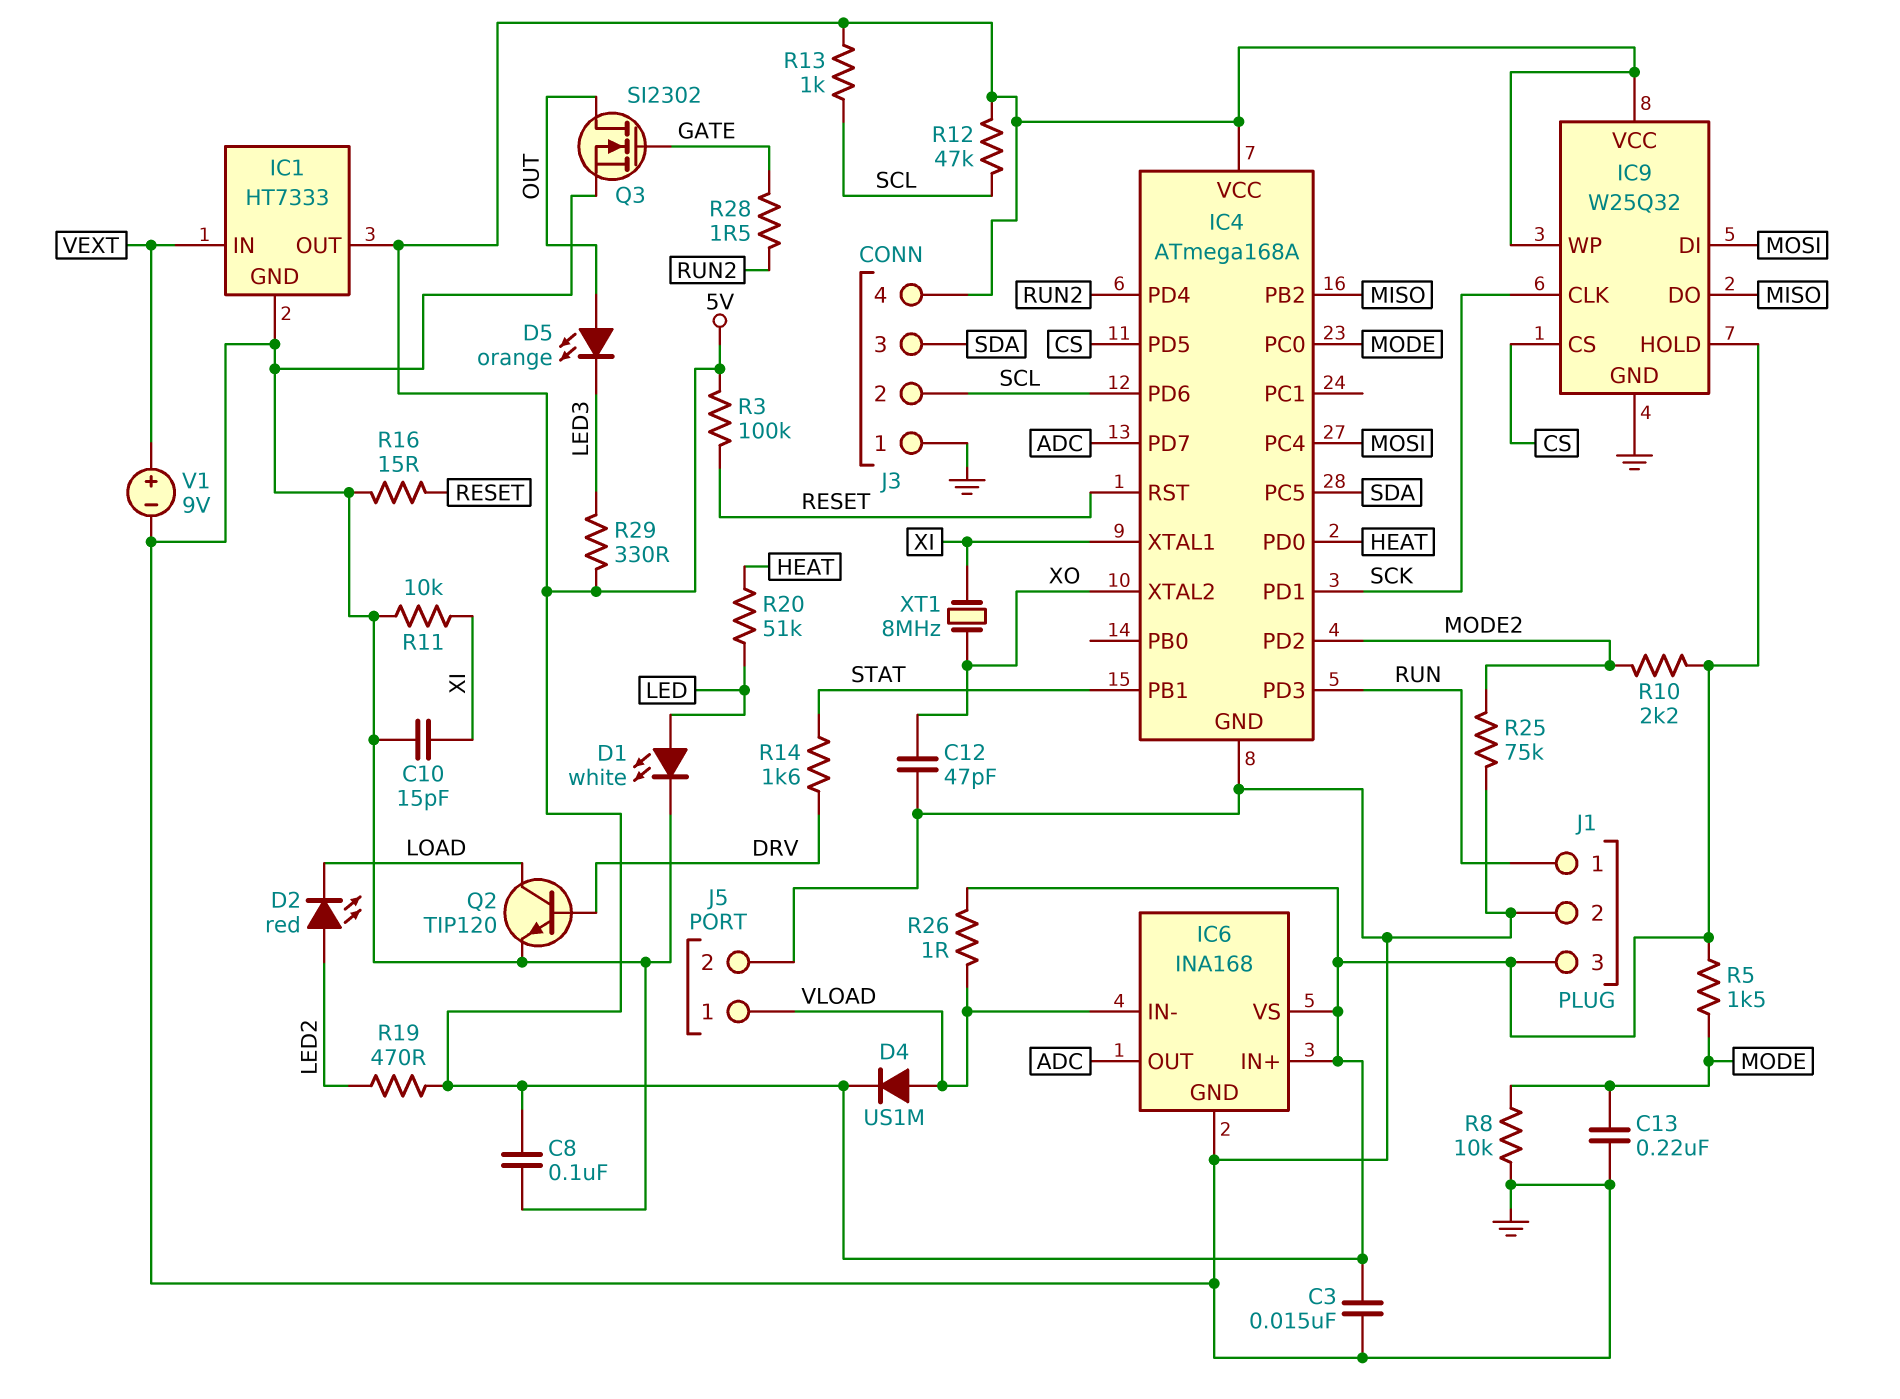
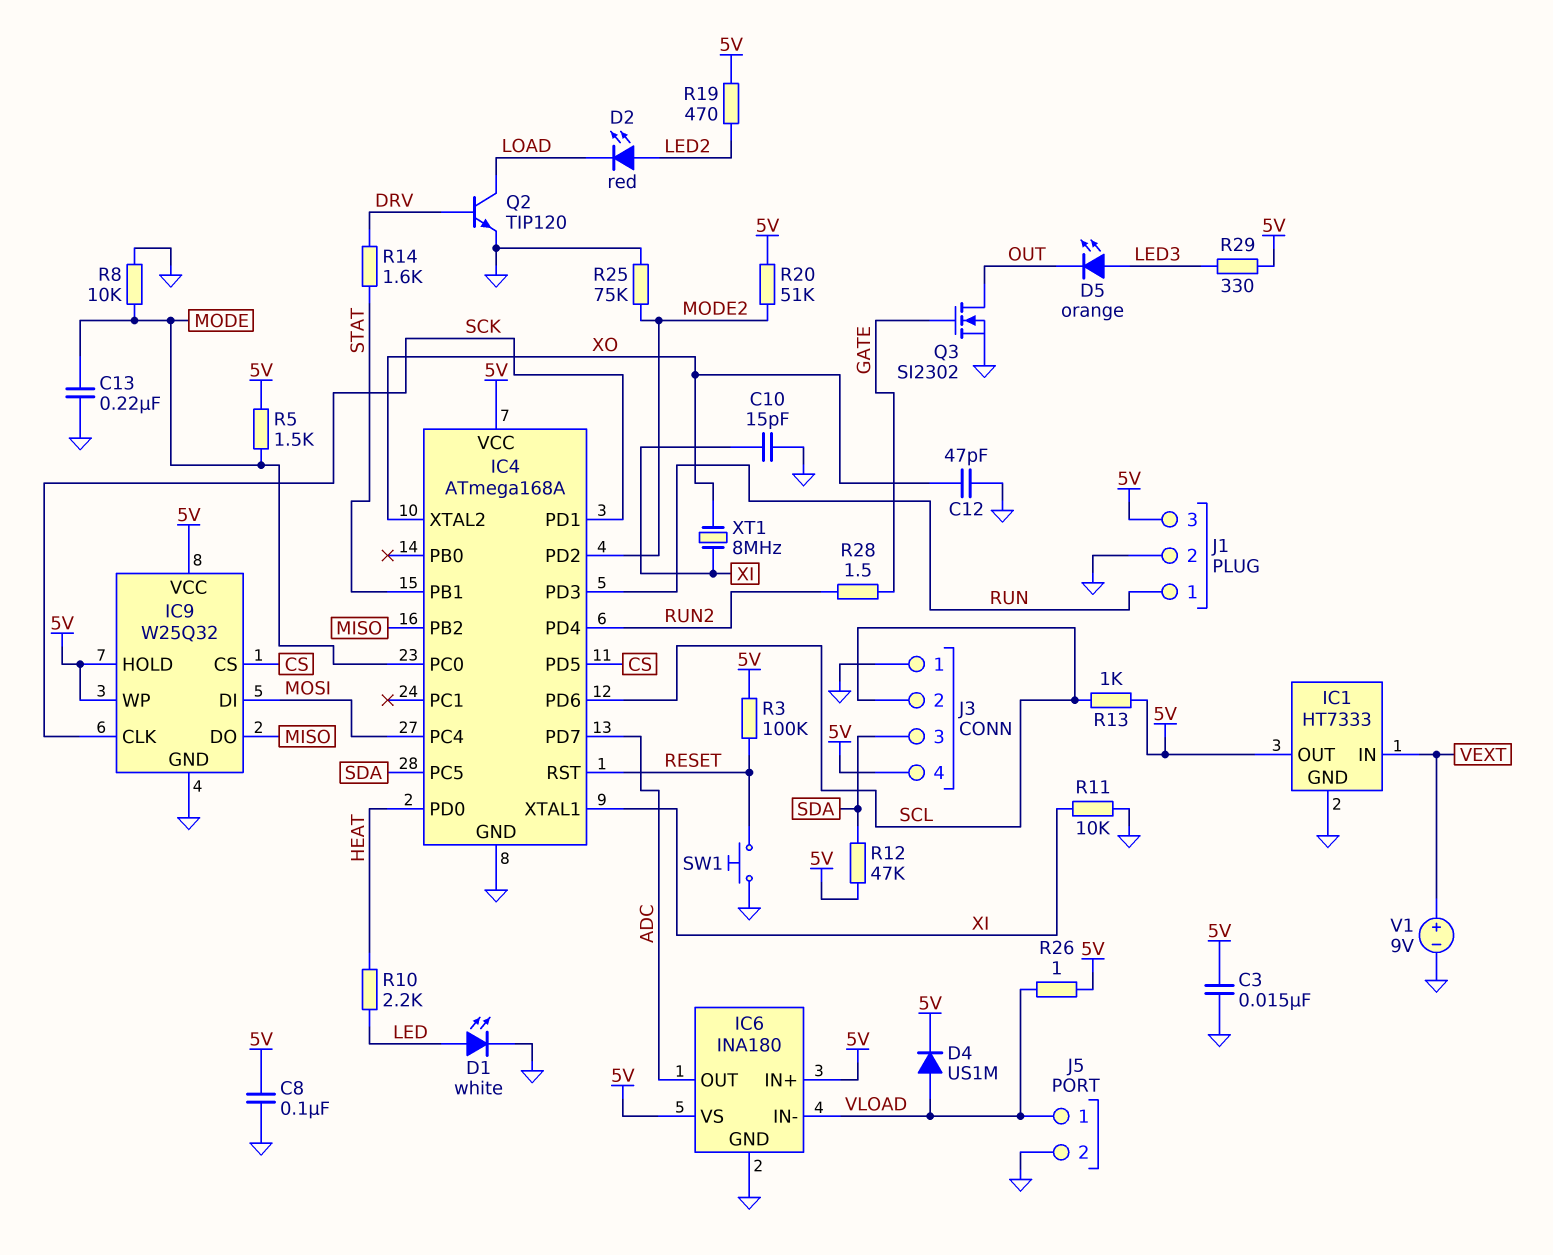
D5: LED orange (A OUT, K LED3) -> LED orange (A LED3, K OUT)
IC6: INA168 -> INA180
R10: 2.2k (5V, MODE2) -> 2.2k (HEAT, LED)
R12: 47k (5V, SCL) -> 47k (5V, SDA)
R16: 15 (GND, RESET) -> none
R20: 51k (HEAT, LED) -> 51k (5V, MODE2)
SW1: none -> button (GND, RESET)

